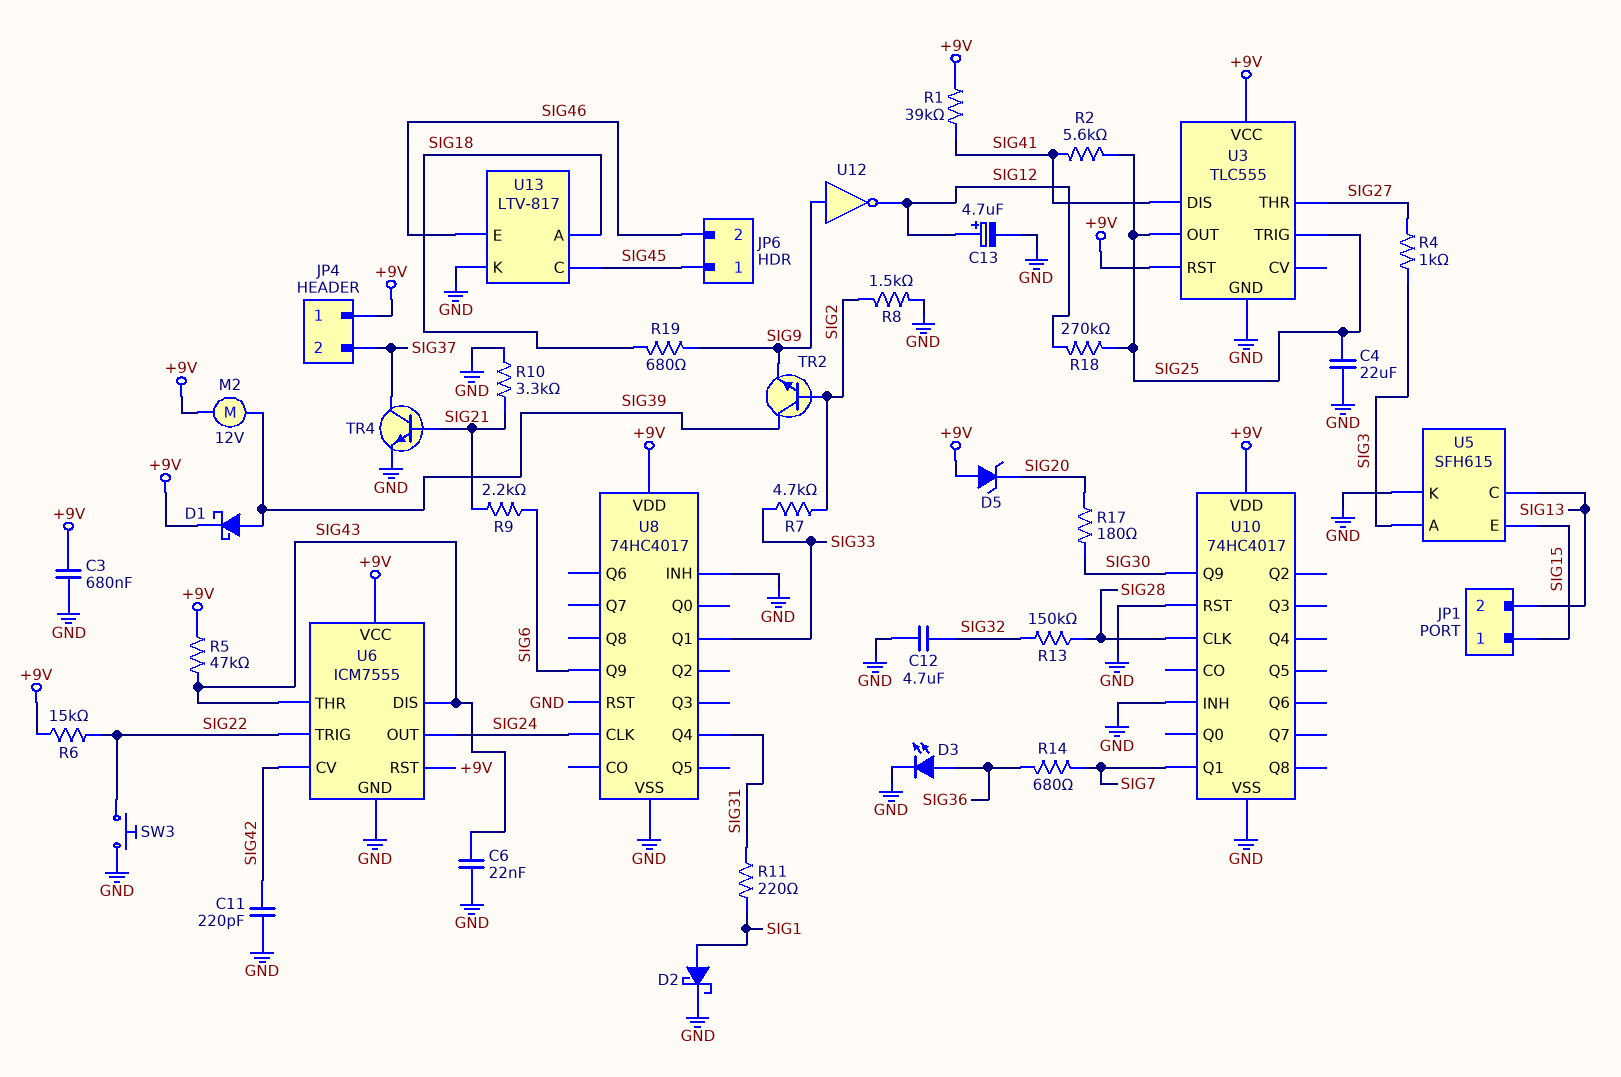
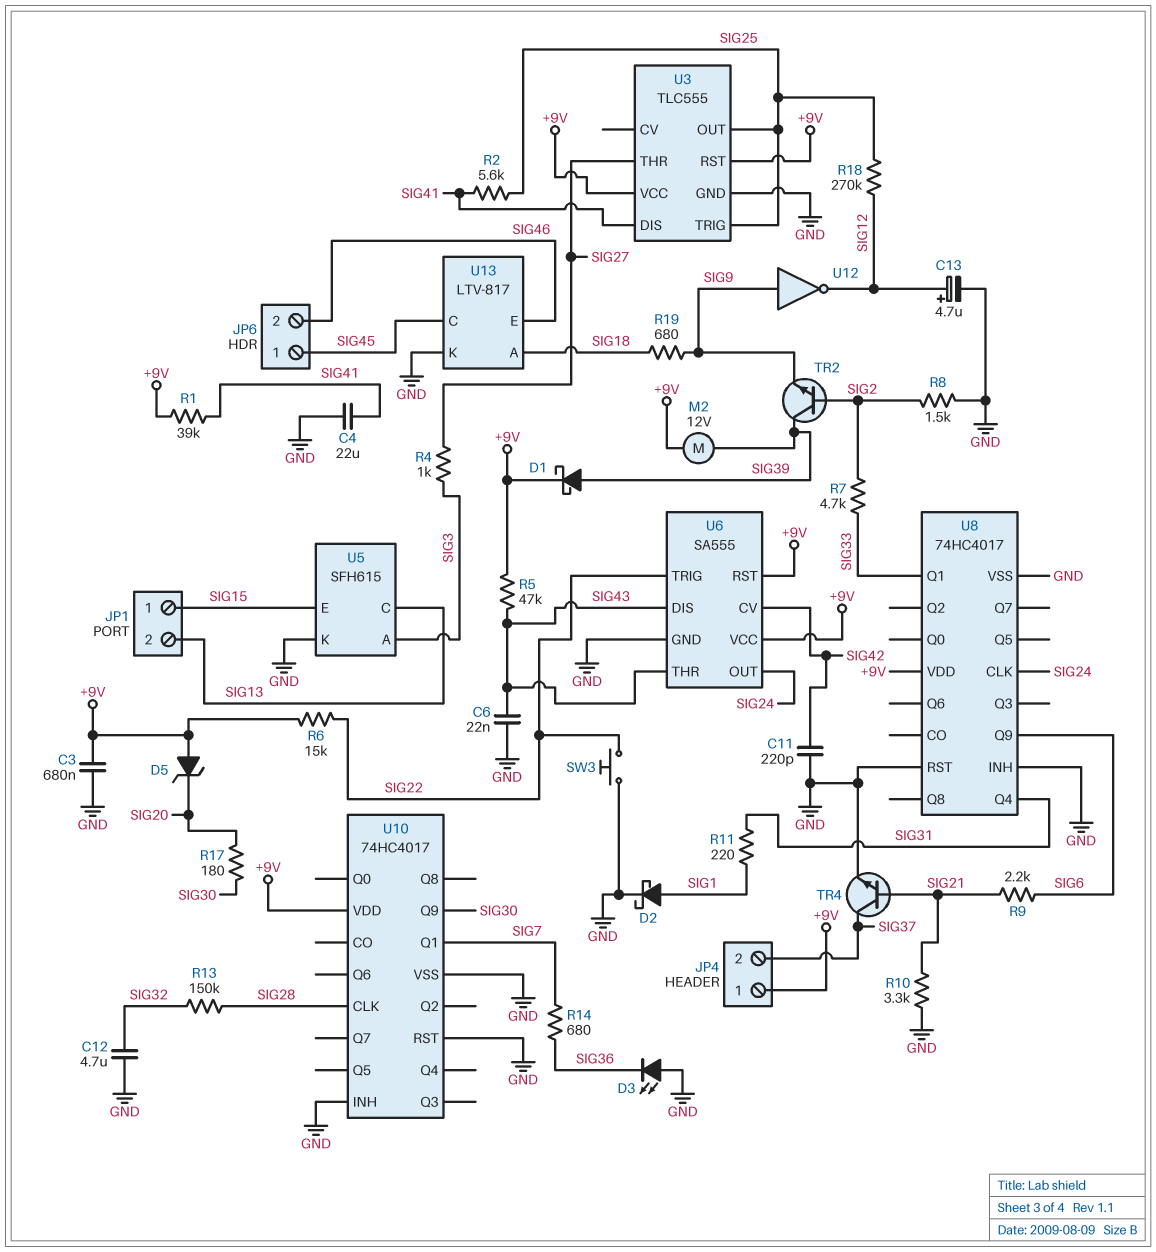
C4: 22uF (GND, SIG25) -> 22uF (GND, SIG41)
D3: LED (A SIG36, K GND) -> LED (A GND, K SIG36)
U6: ICM7555 -> SA555

